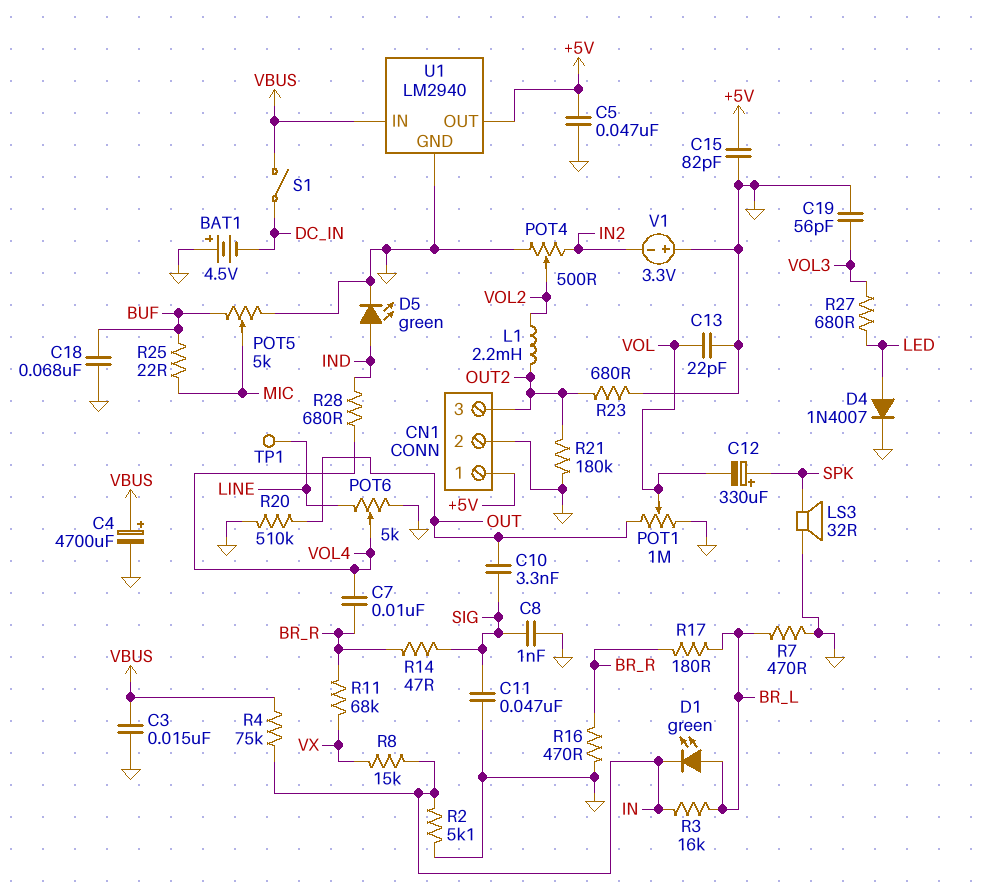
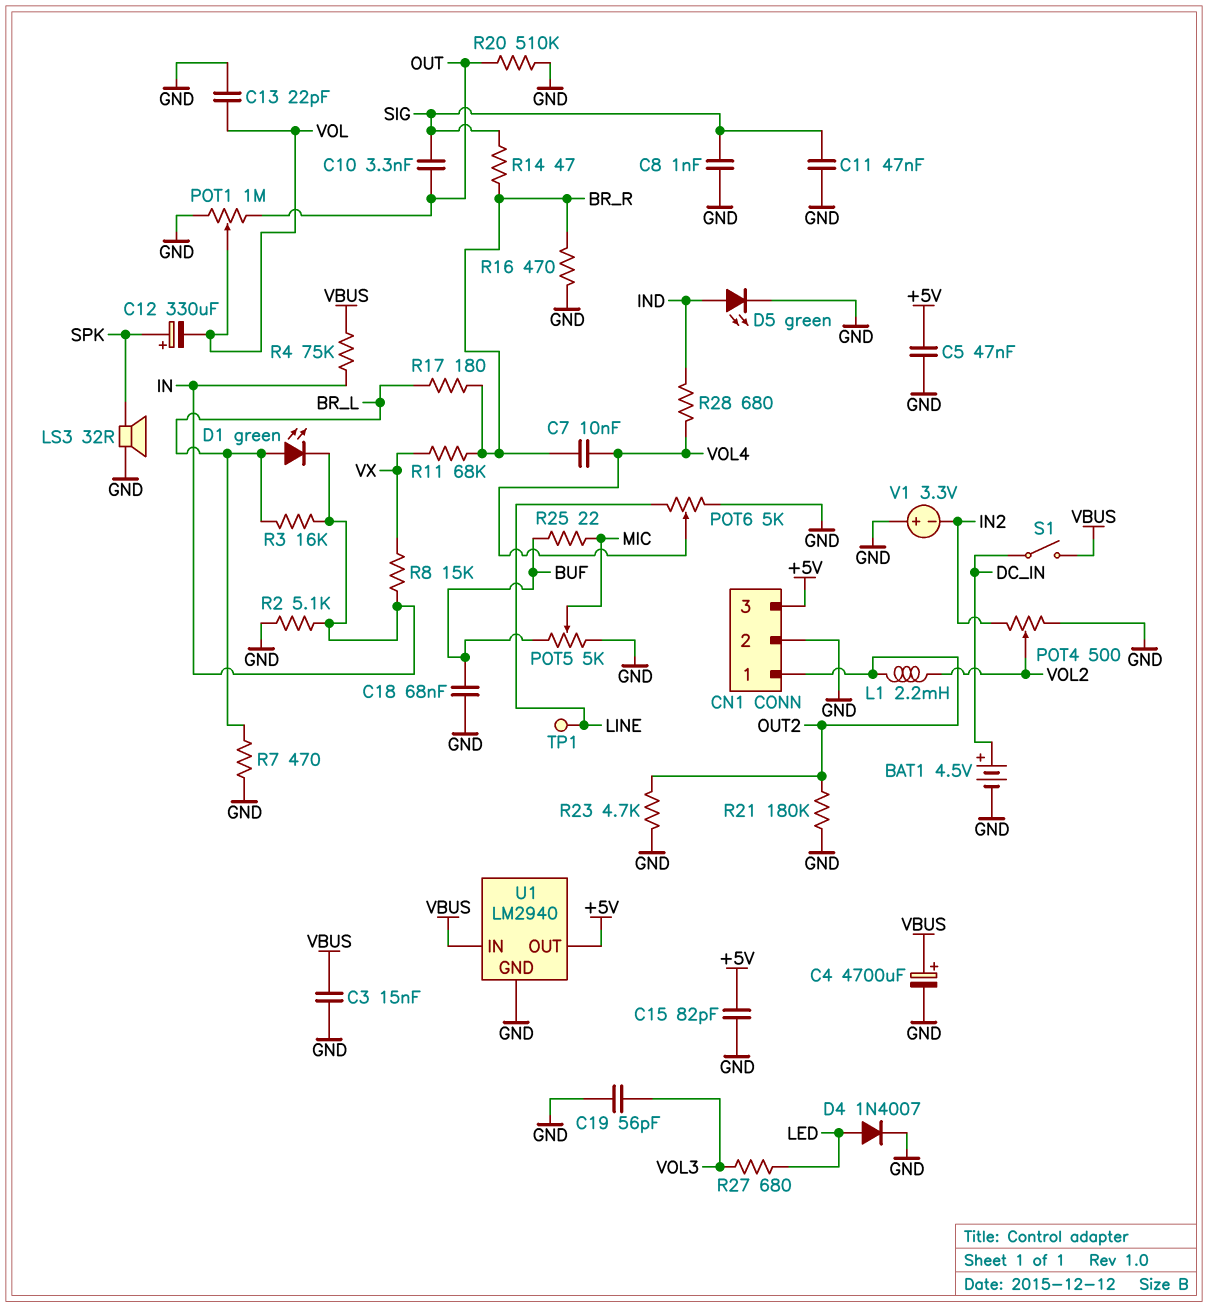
BAT1: 4.5V (plus GND, minus DC_IN) -> 4.5V (plus DC_IN, minus GND)
CN1 pin 1: +5V -> OUT2
CN1 pin 3: OUT2 -> +5V
R23: 680 (GND, OUT2) -> 4.7k (GND, OUT2)

